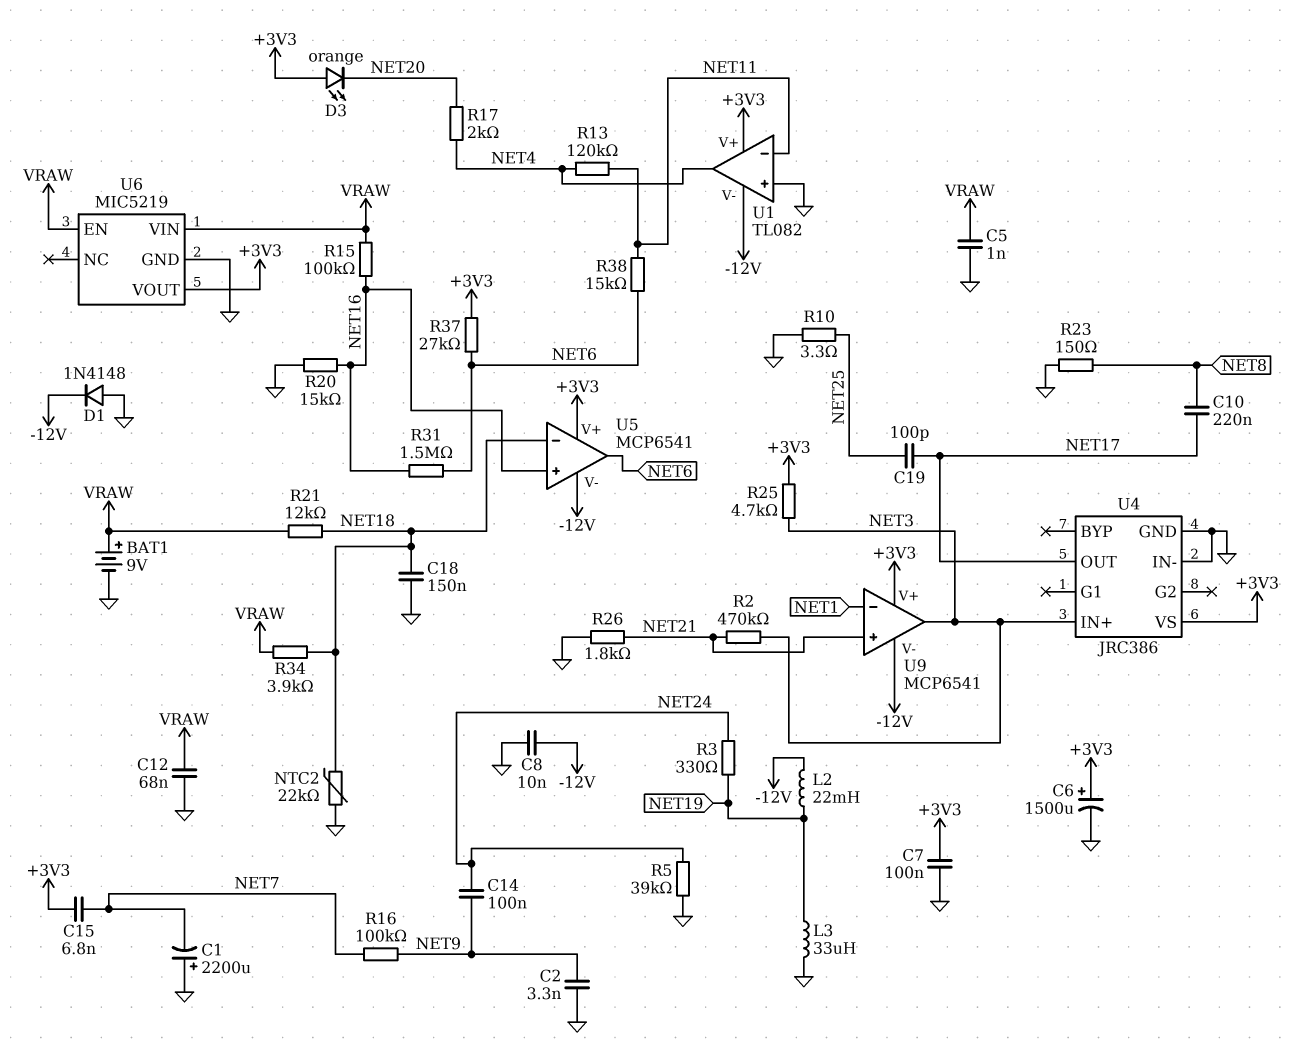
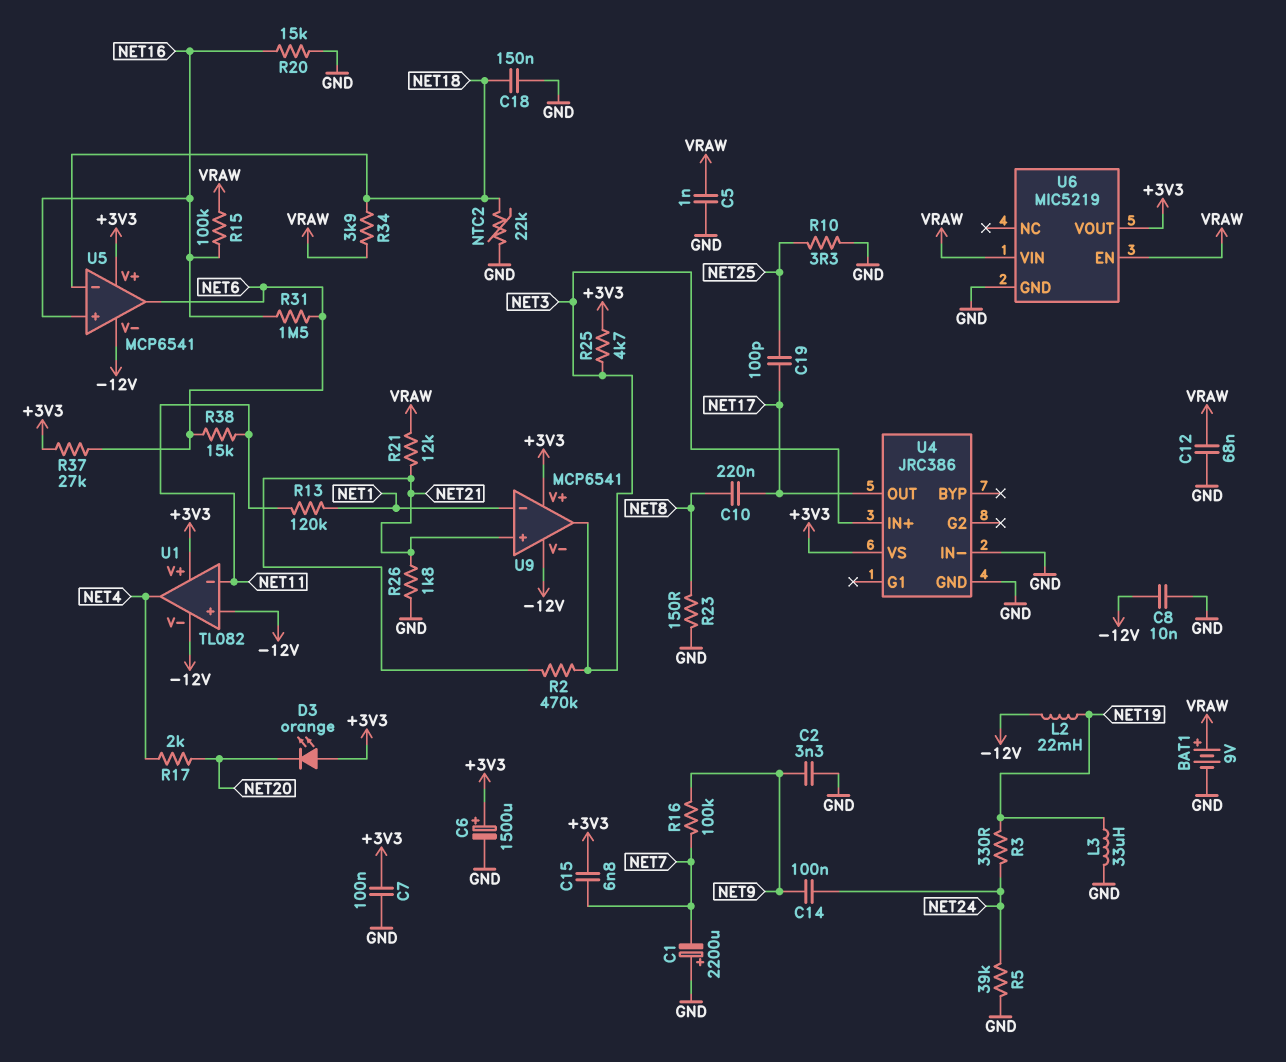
D1: diode 1N4148 (A GND, K -12V) -> none
R13: 120k (NET4, NET11) -> 120k (NET1, NET11)
R21: 12k (NET18, VRAW) -> 12k (NET21, VRAW)
U1 pin in+: GND -> -12V

